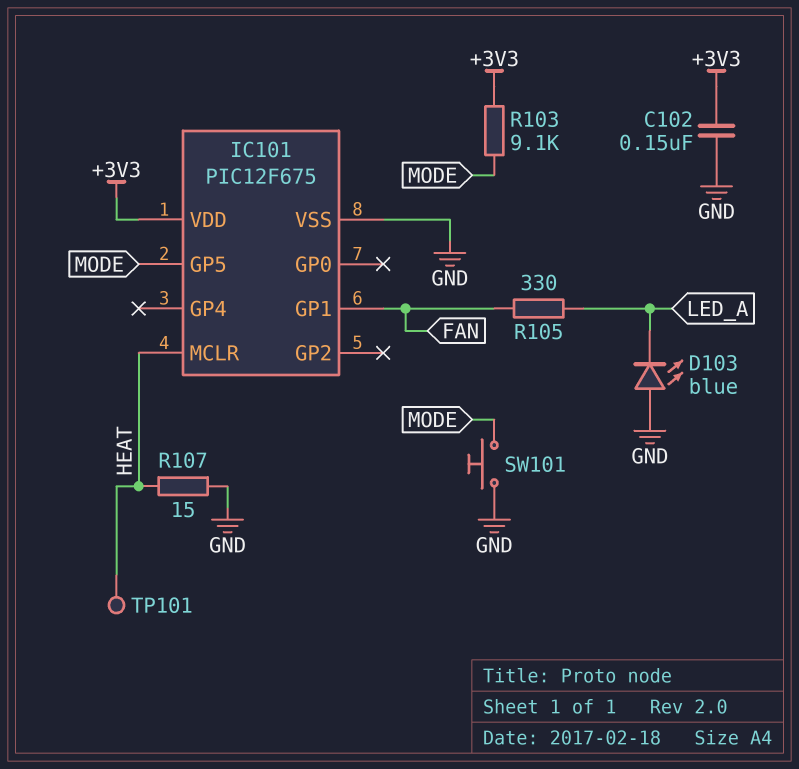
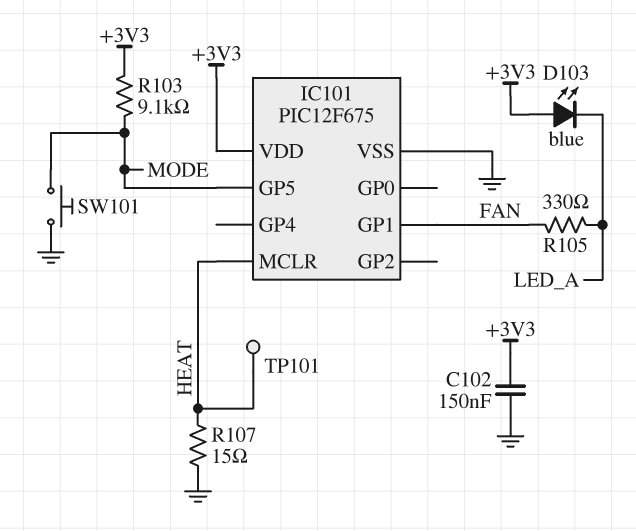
D103: LED blue (A GND, K LED_A) -> LED blue (A +3V3, K LED_A)

